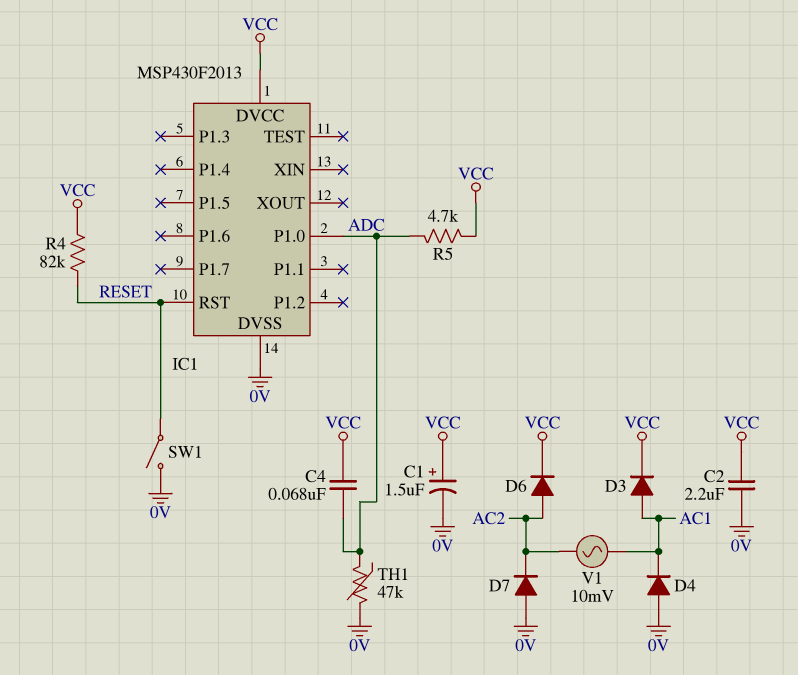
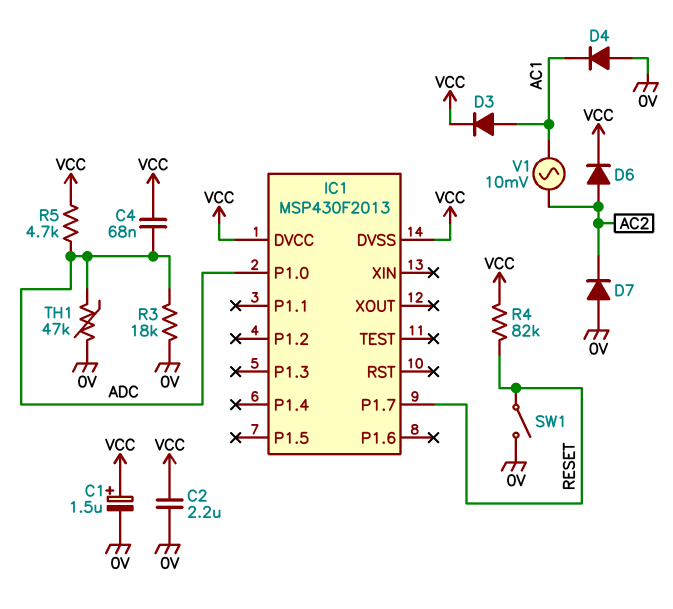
IC1 pin DVSS: 0V -> VCC
IC1 pin P1.7: none -> RESET
IC1 pin RST: RESET -> none
R3: none -> 18k (0V, ADC)

